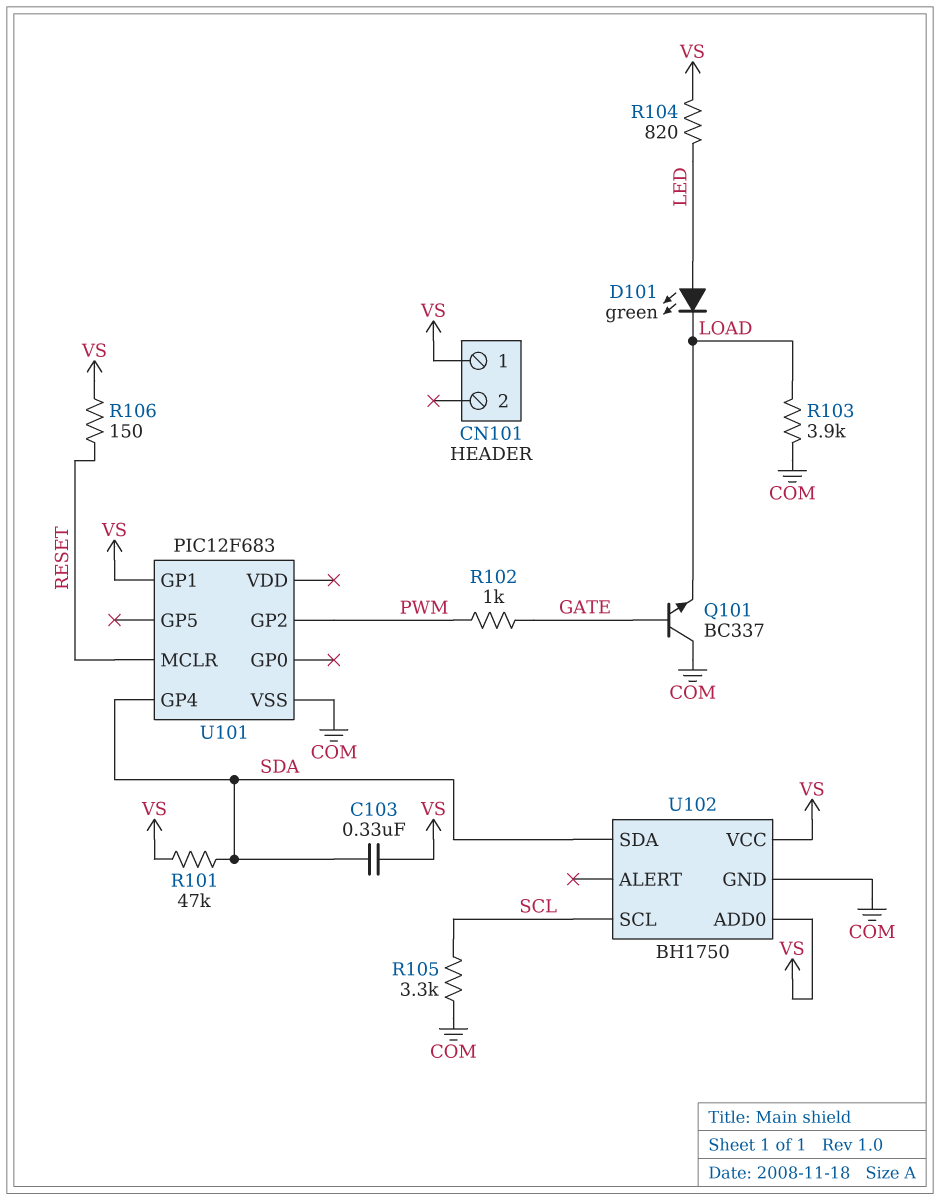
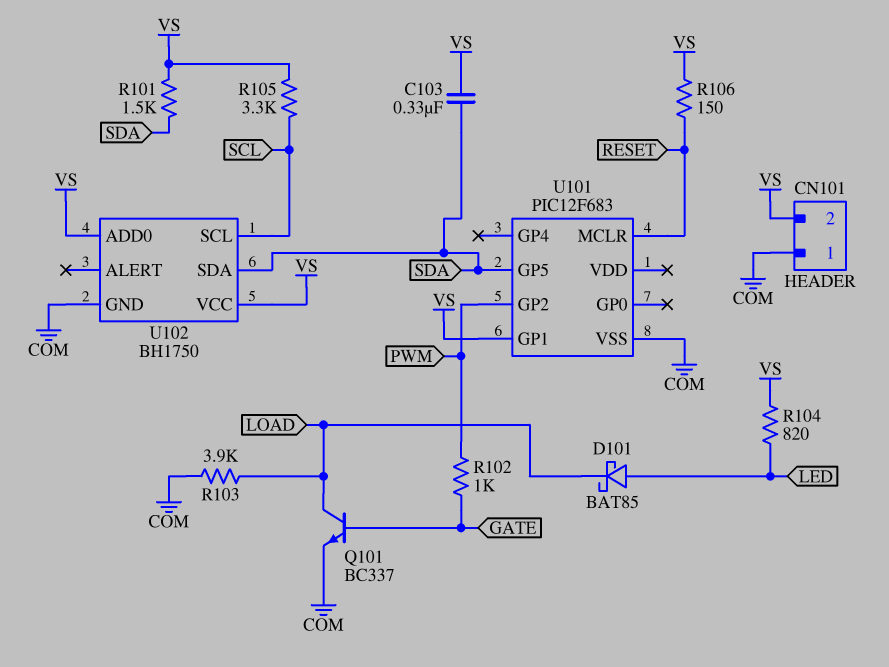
CN101 pin 1: VS -> COM
CN101 pin 2: none -> VS
D101: LED green (A LED, K LOAD) -> schottky BAT85 (A LED, K LOAD)
Q101: NPN BC337 (B GATE, C COM, E LOAD) -> NPN BC337 (B GATE, C LOAD, E COM)
R101: 47k (SDA, VS) -> 1.5k (SDA, VS)
R105: 3.3k (COM, SCL) -> 3.3k (SCL, VS)
U101 pin GP4: SDA -> none
U101 pin GP5: none -> SDA

